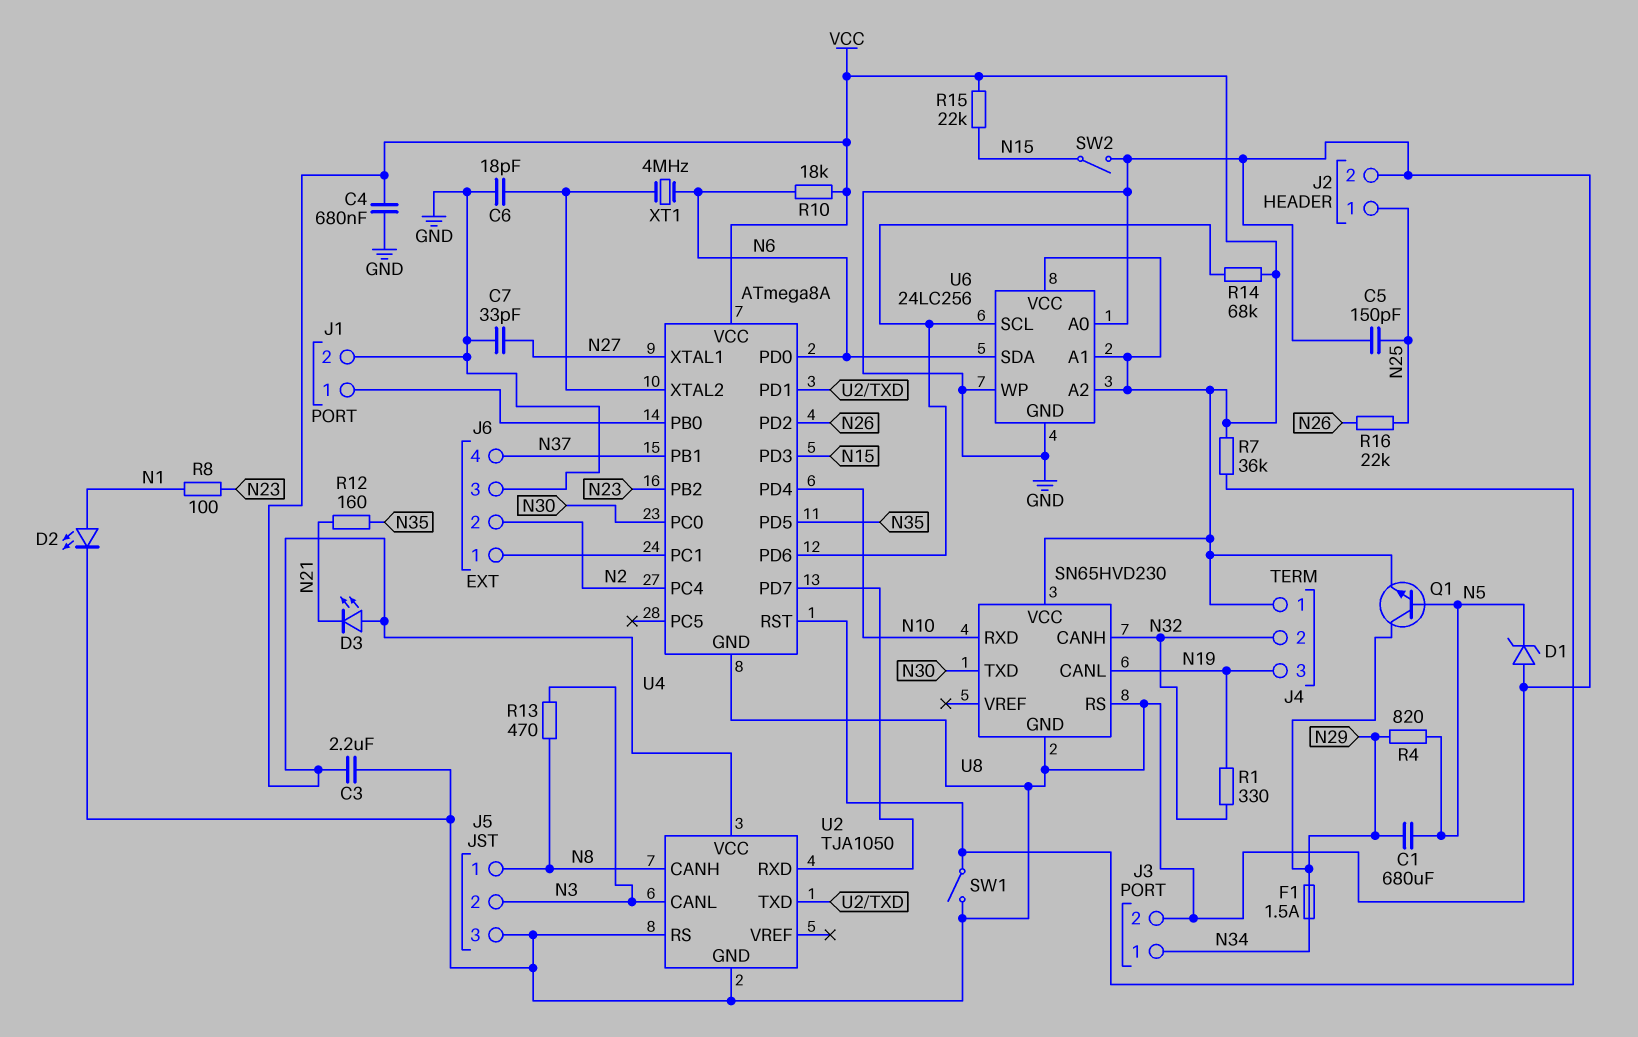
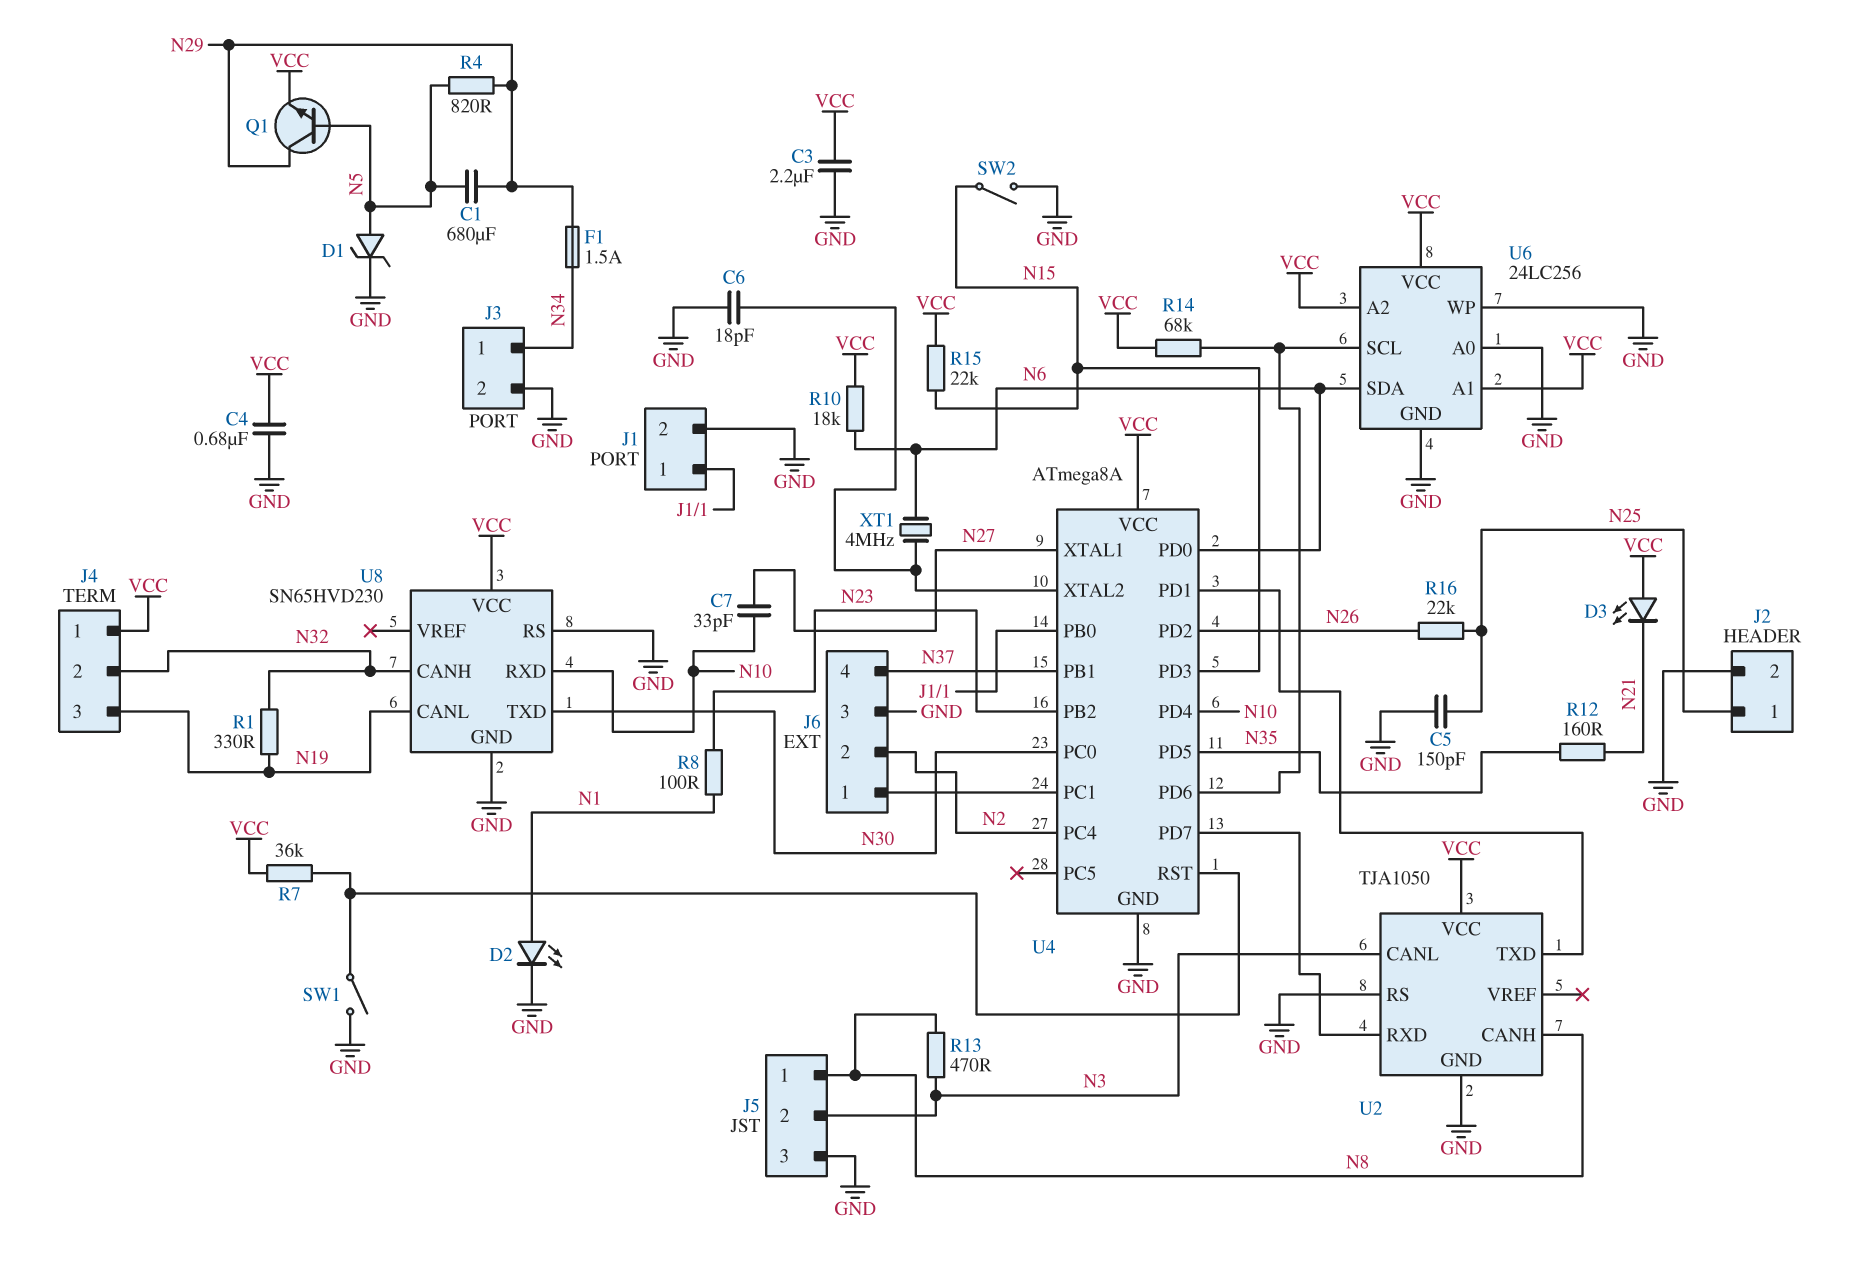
C7: 33pF (GND, N27) -> 33pF (N10, N27)
D1: zener (A GND, K N5) -> zener (A N5, K GND)

